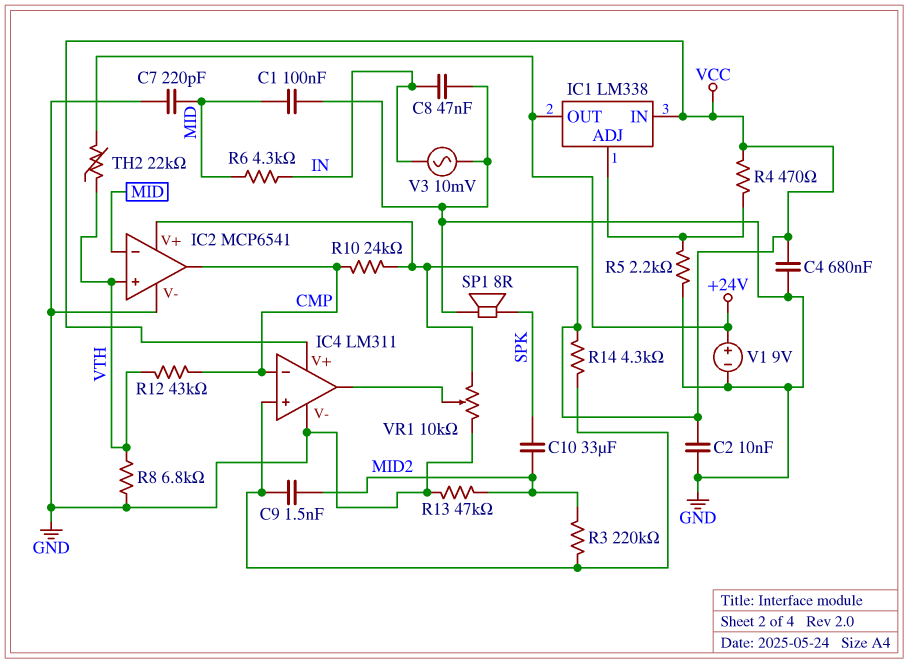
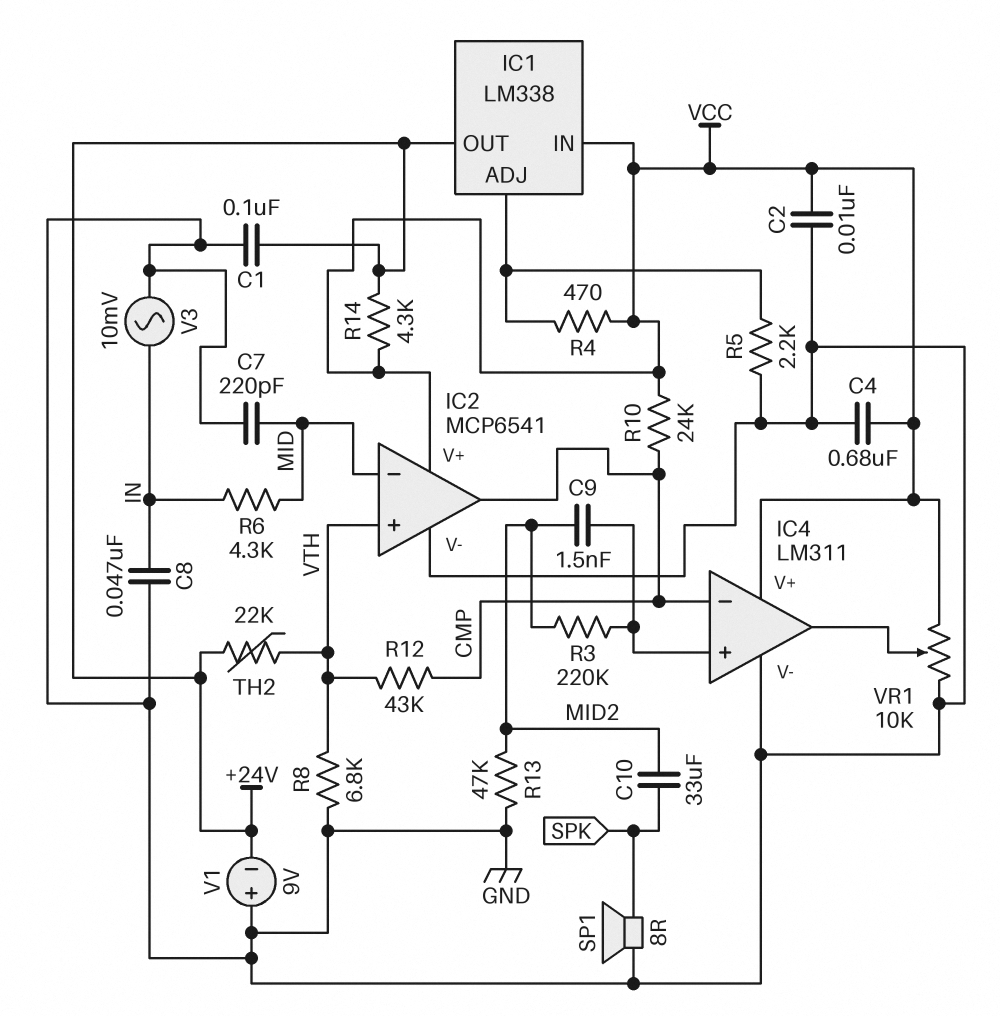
C1: 100nF (GND, MID) -> 100nF (+24V, GND)
R14: 4.3k (IC4/in+, VCC) -> 4.3k (+24V, VCC)
V1: 9V (plus +24V, minus GND) -> 9V (plus GND, minus +24V)

